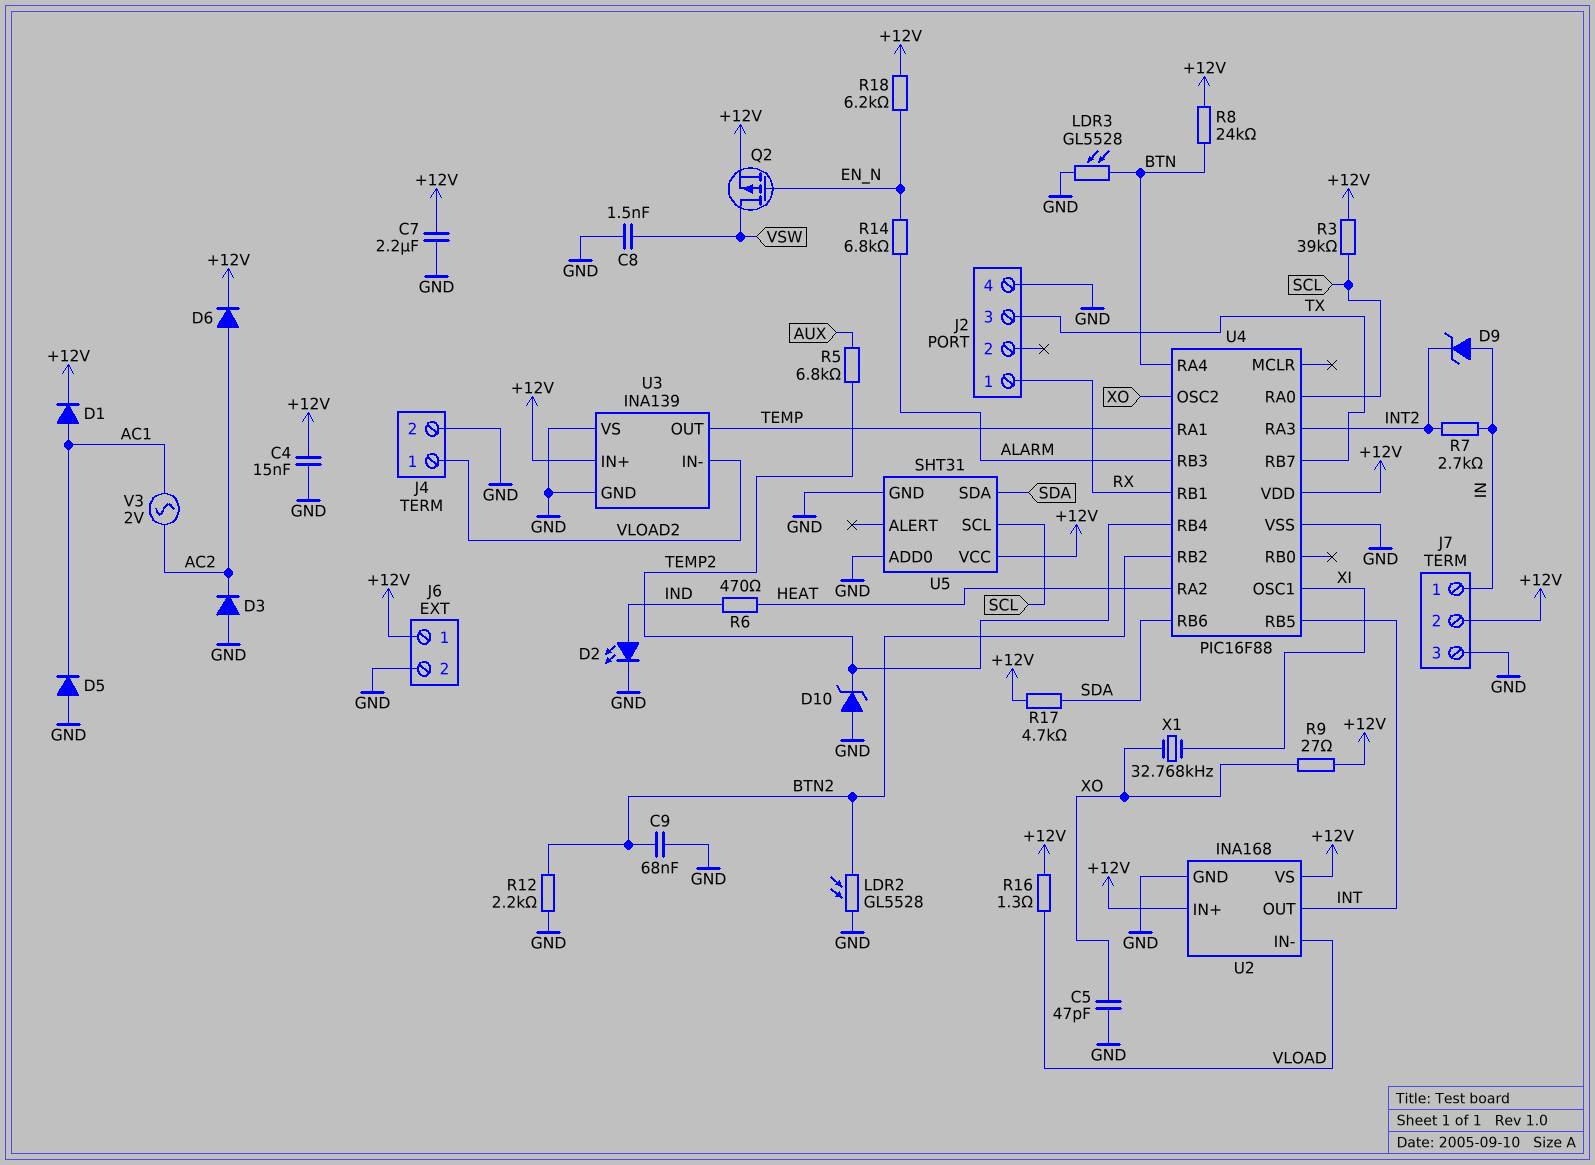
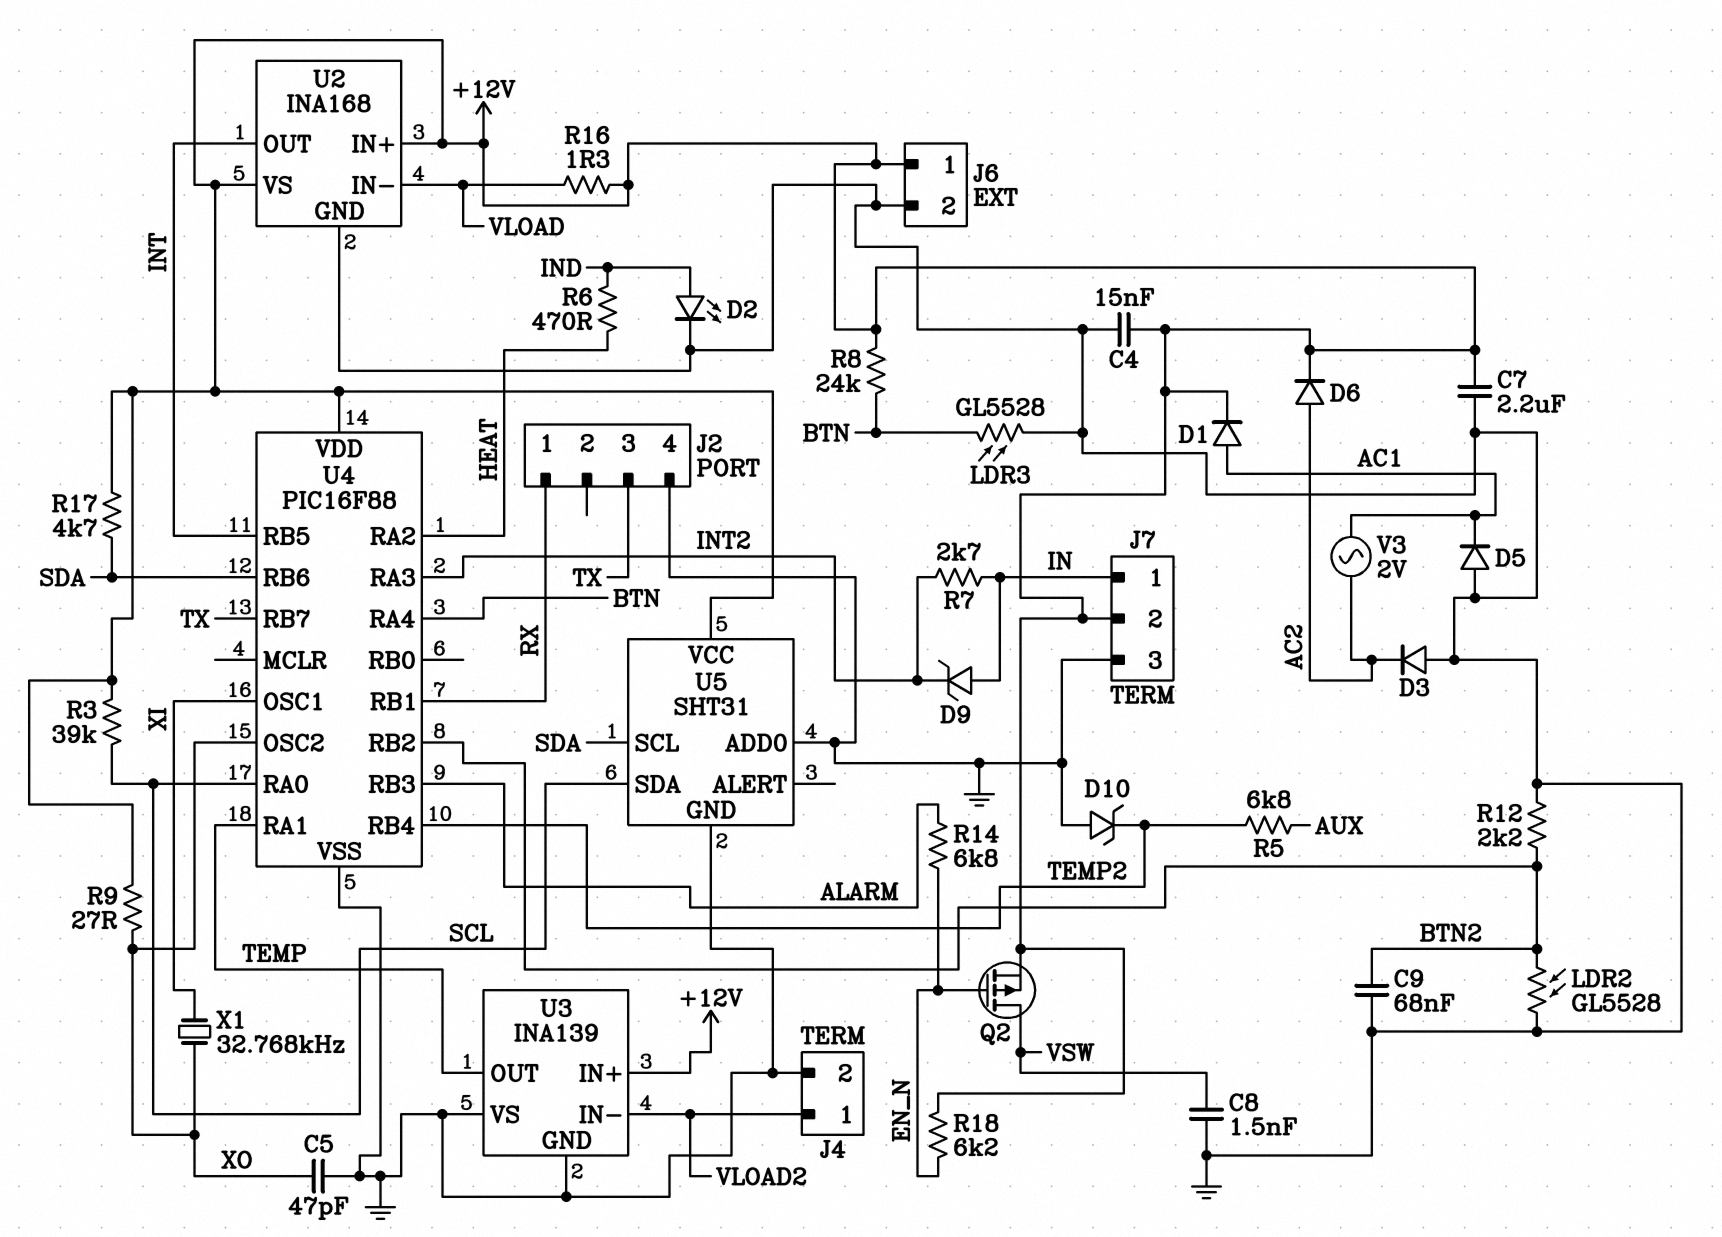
U5 pin SCL: SCL -> SDA
U5 pin SDA: SDA -> SCL

